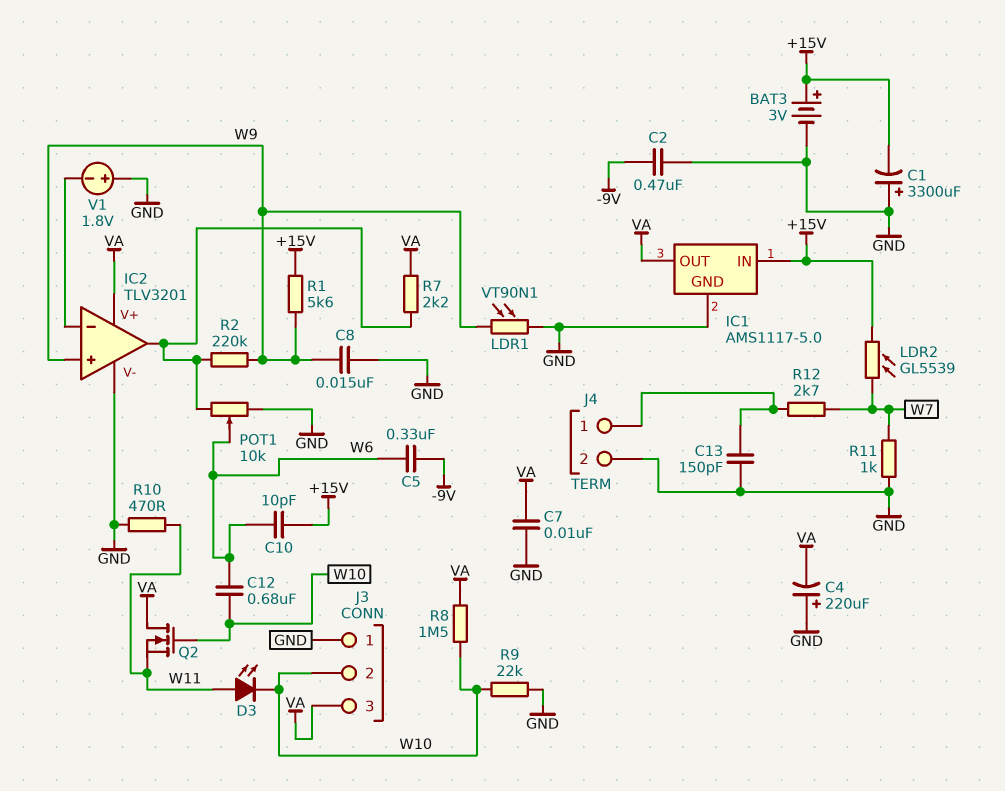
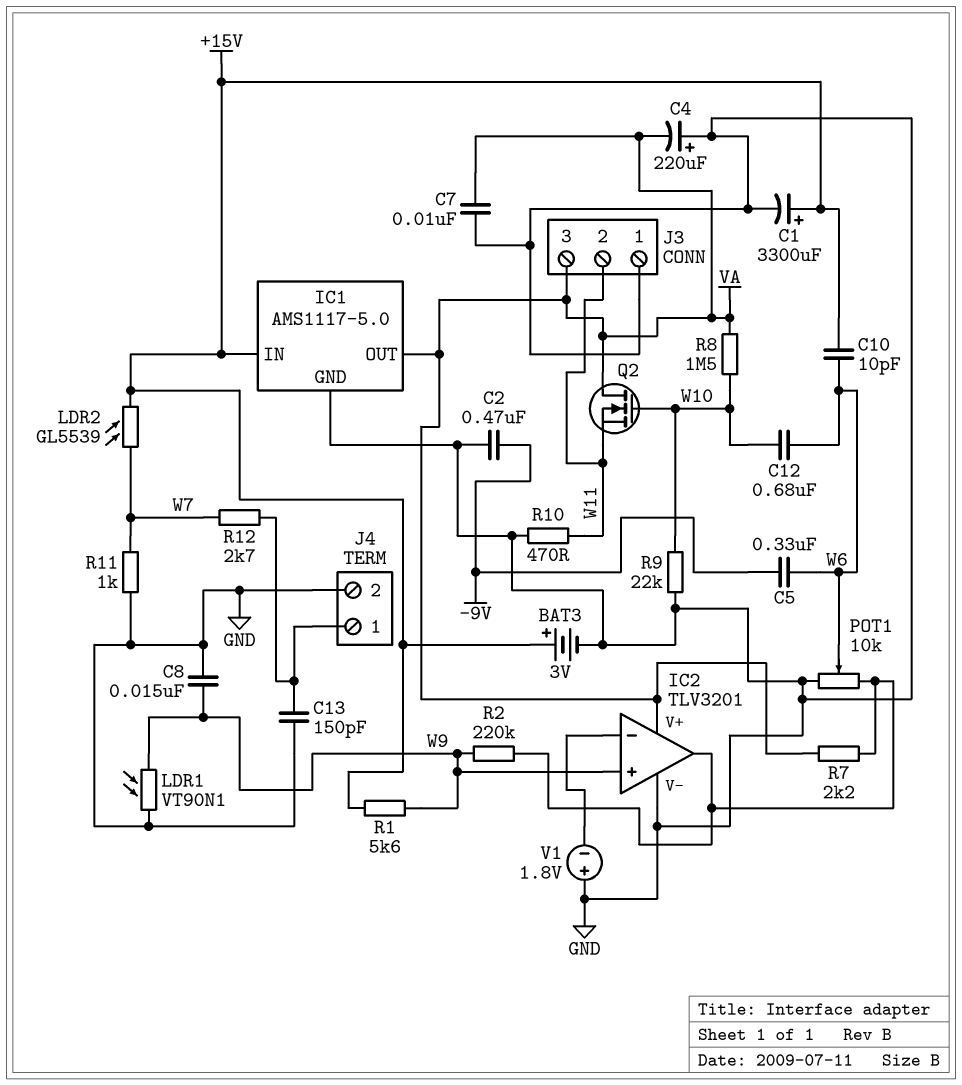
C1: 3300uF (plus GND, minus +15V) -> 3300uF (plus +15V, minus GND)
D3: LED (A W11, K W10) -> none
J3 pin 2: W10 -> W11

